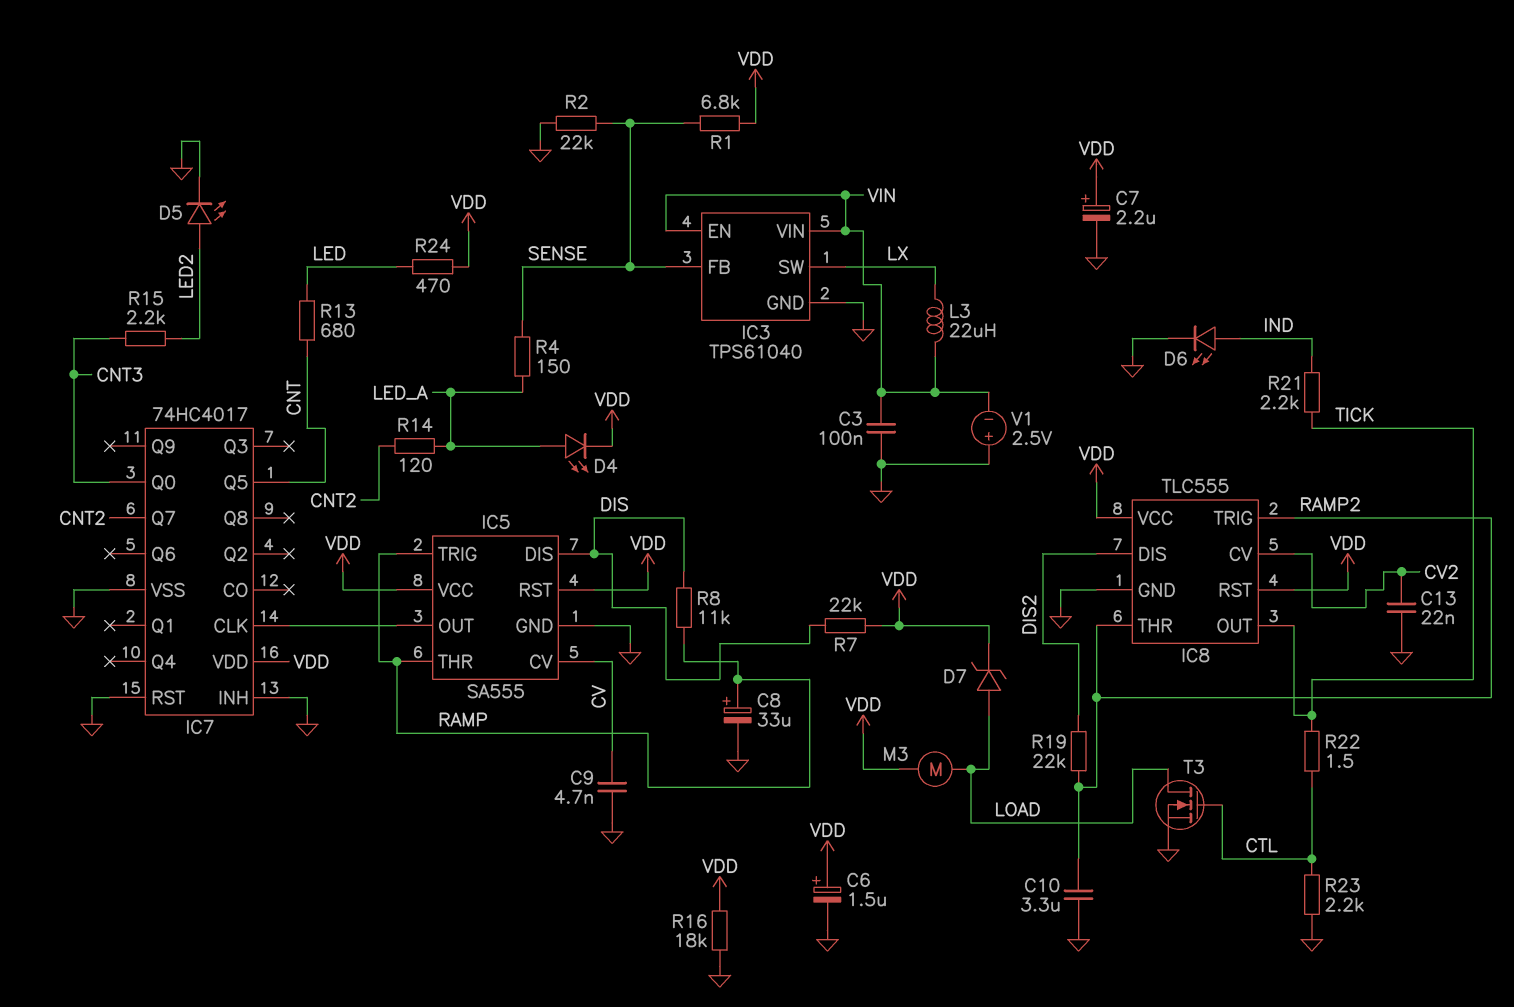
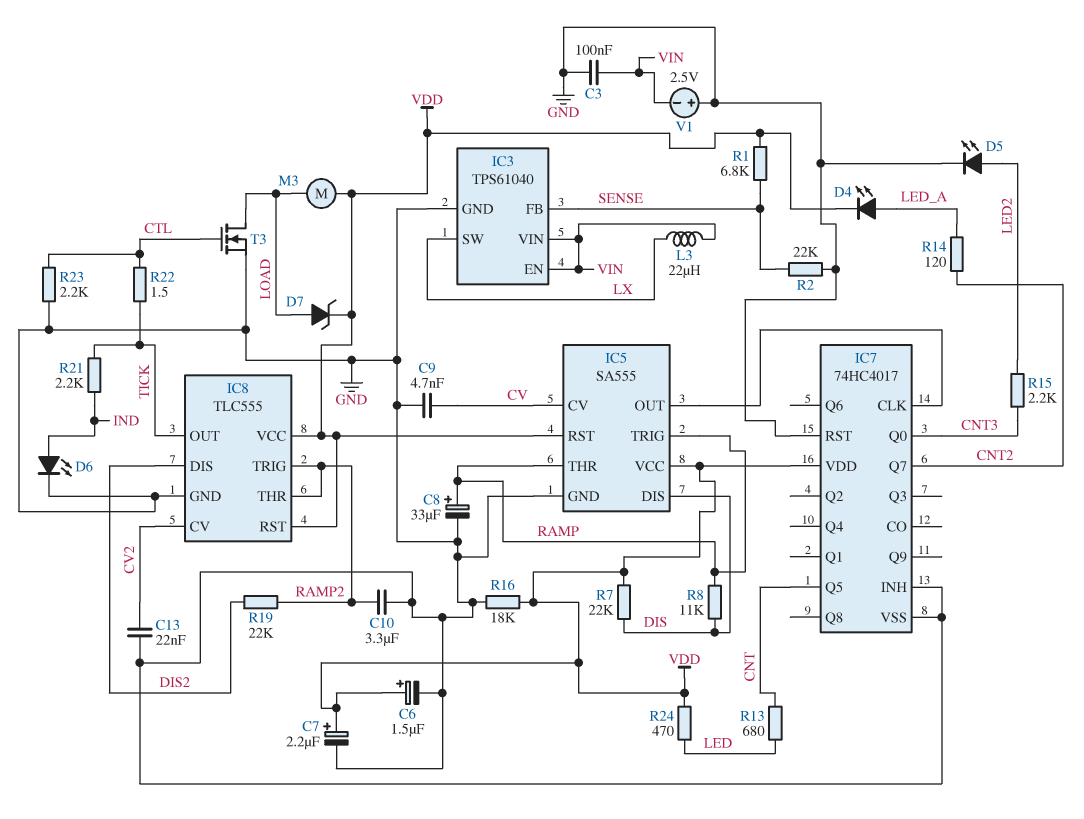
R4: 150 (LED_A, SENSE) -> none

